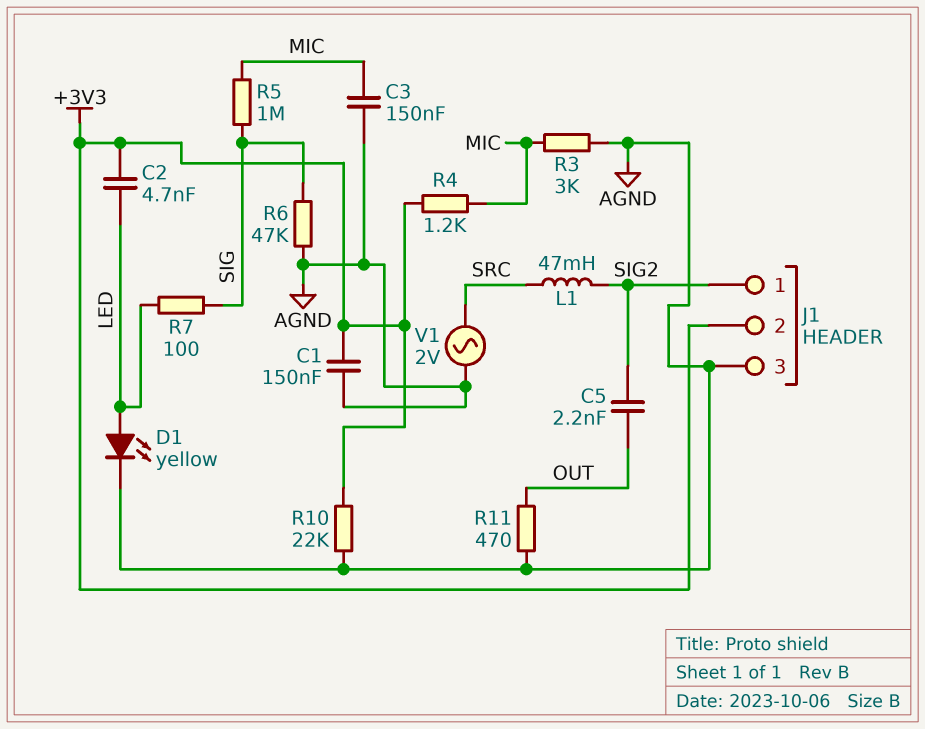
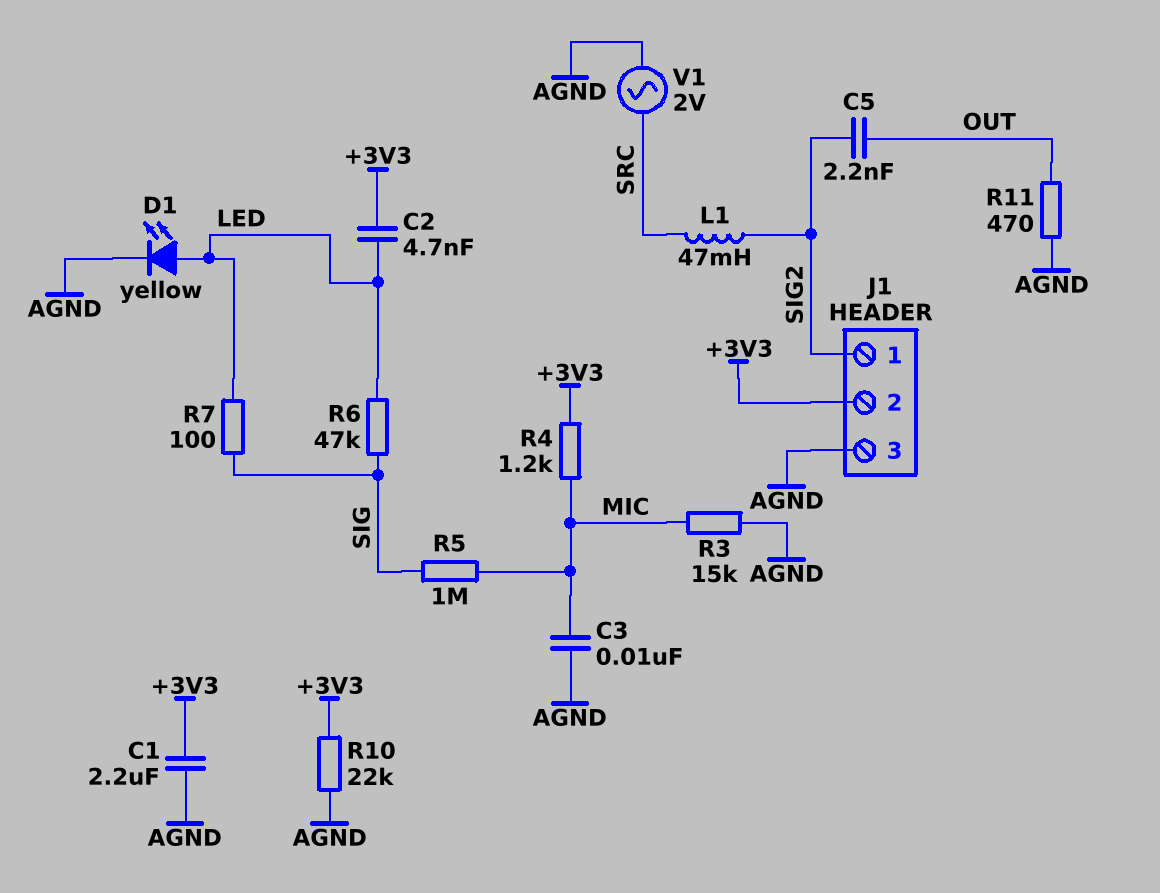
C1: 150nF (+3V3, AGND) -> 2.2uF (+3V3, AGND)
C3: 150nF (AGND, MIC) -> 10nF (AGND, MIC)
R3: 3k (AGND, MIC) -> 15k (AGND, MIC)
R6: 47k (AGND, SIG) -> 47k (LED, SIG)

